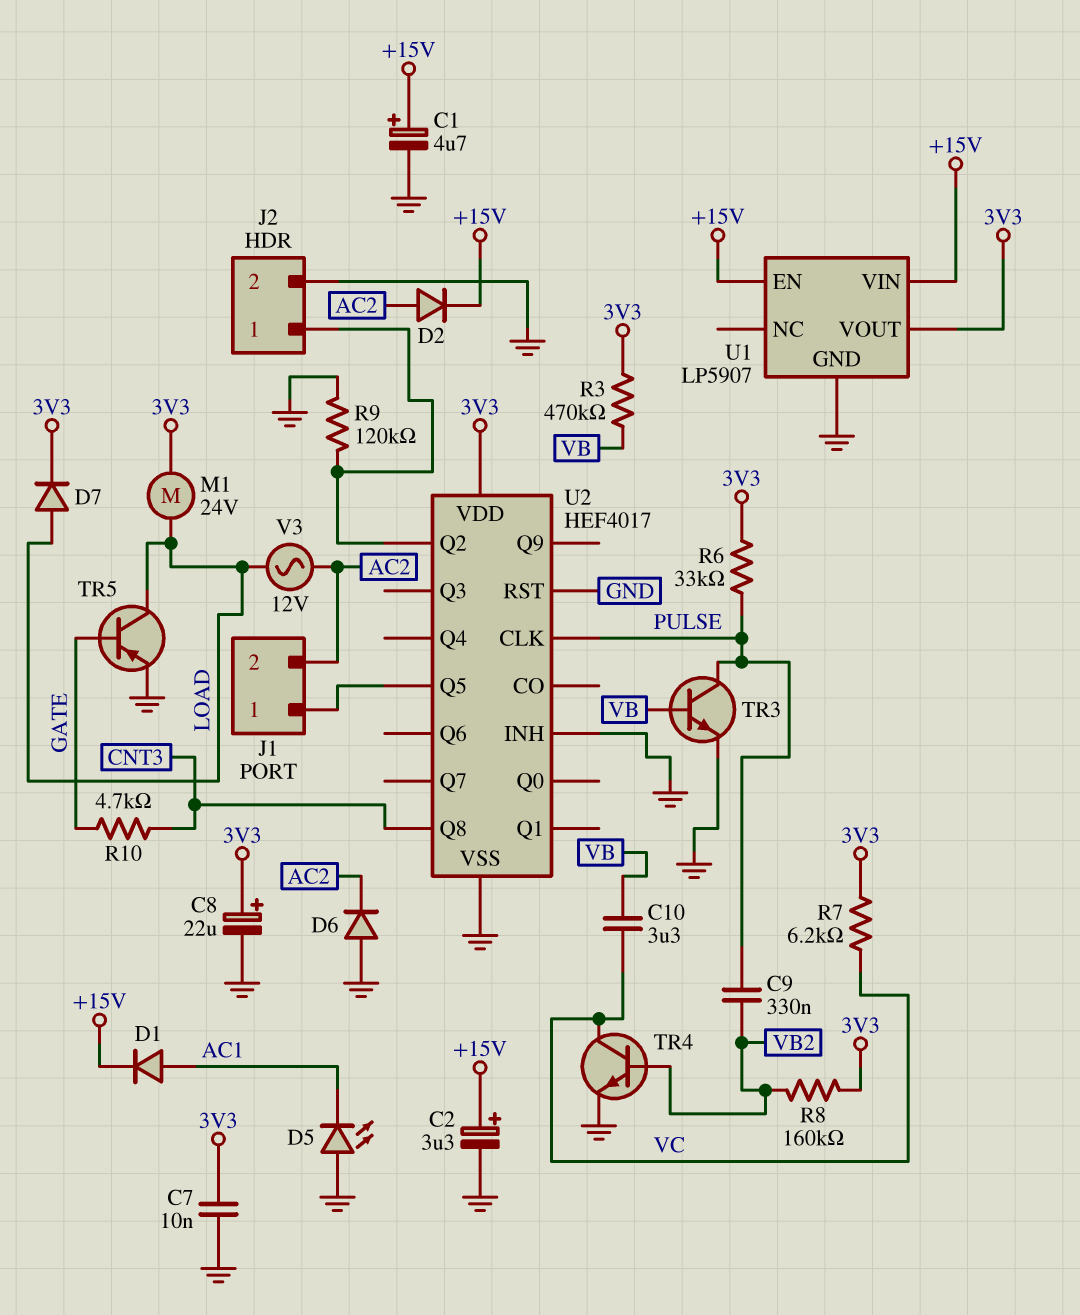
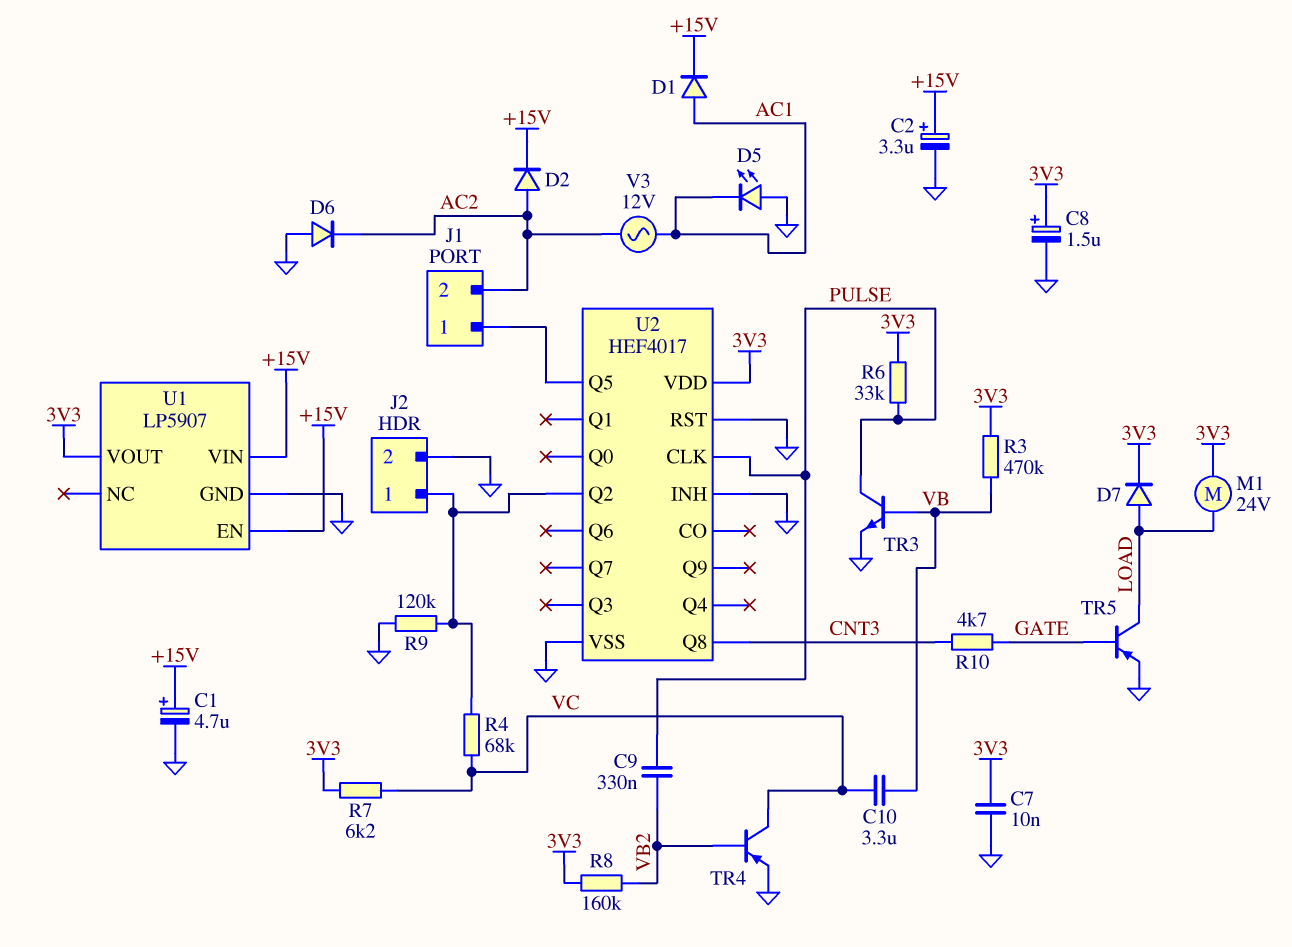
C8: 22uF (plus 3V3, minus GND) -> 1.5uF (plus 3V3, minus GND)
R4: none -> 68k (J2/1, VC)
TR4: NPN (B VB2, C VC, E GND) -> PNP (B VB2, C VC, E GND)
V3: AC 12V (AC2, LOAD) -> AC 12V (AC1, AC2)

